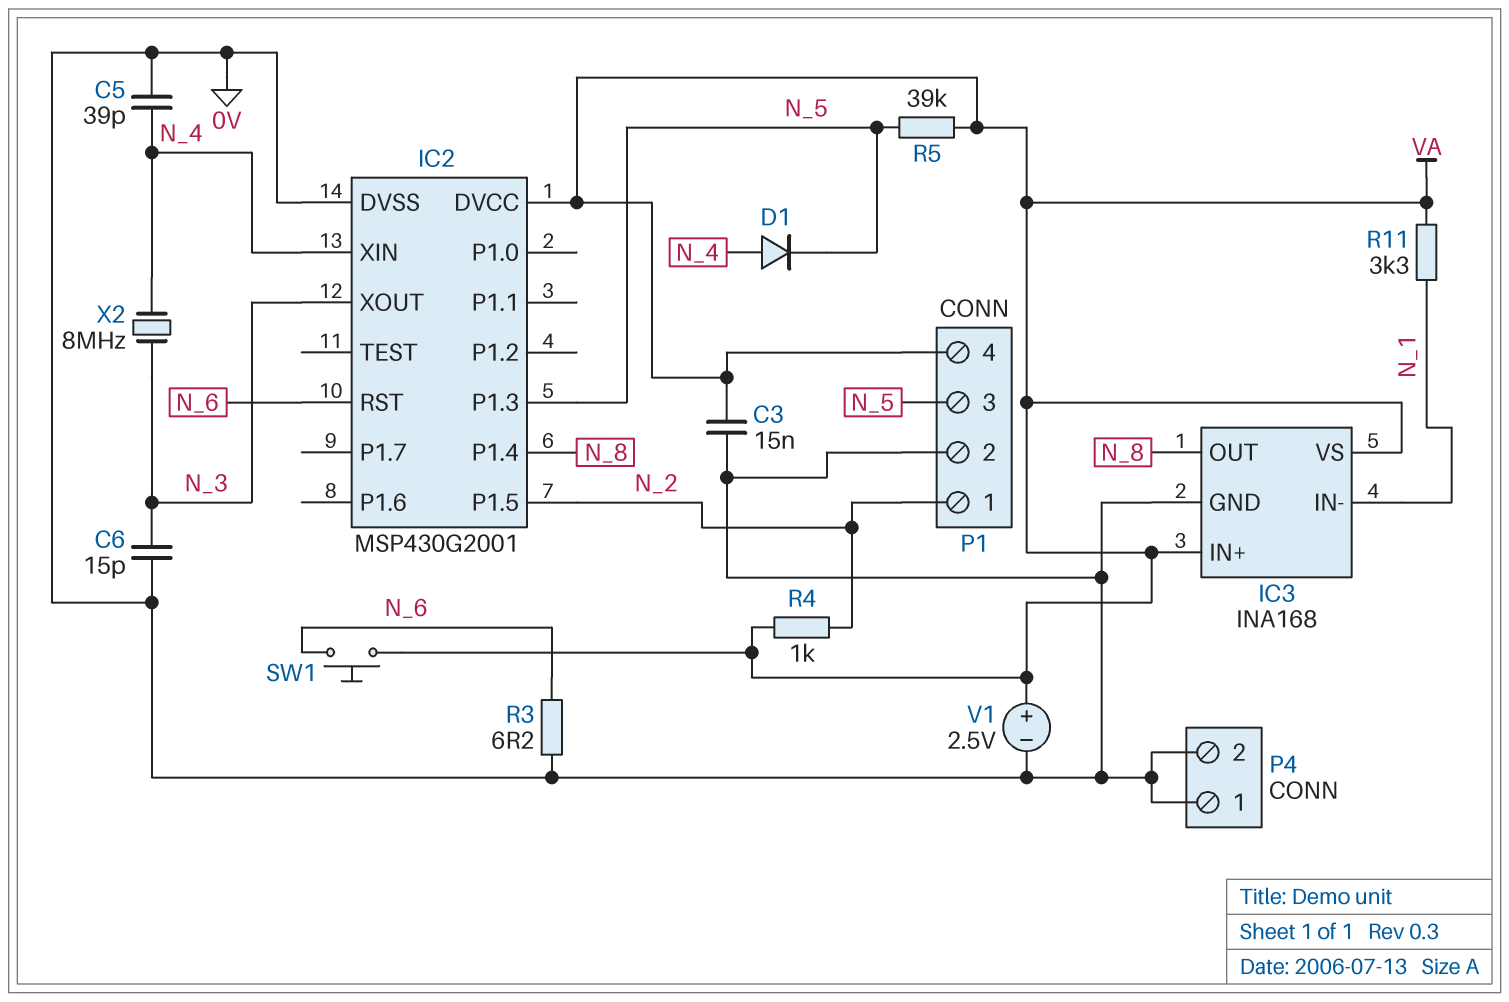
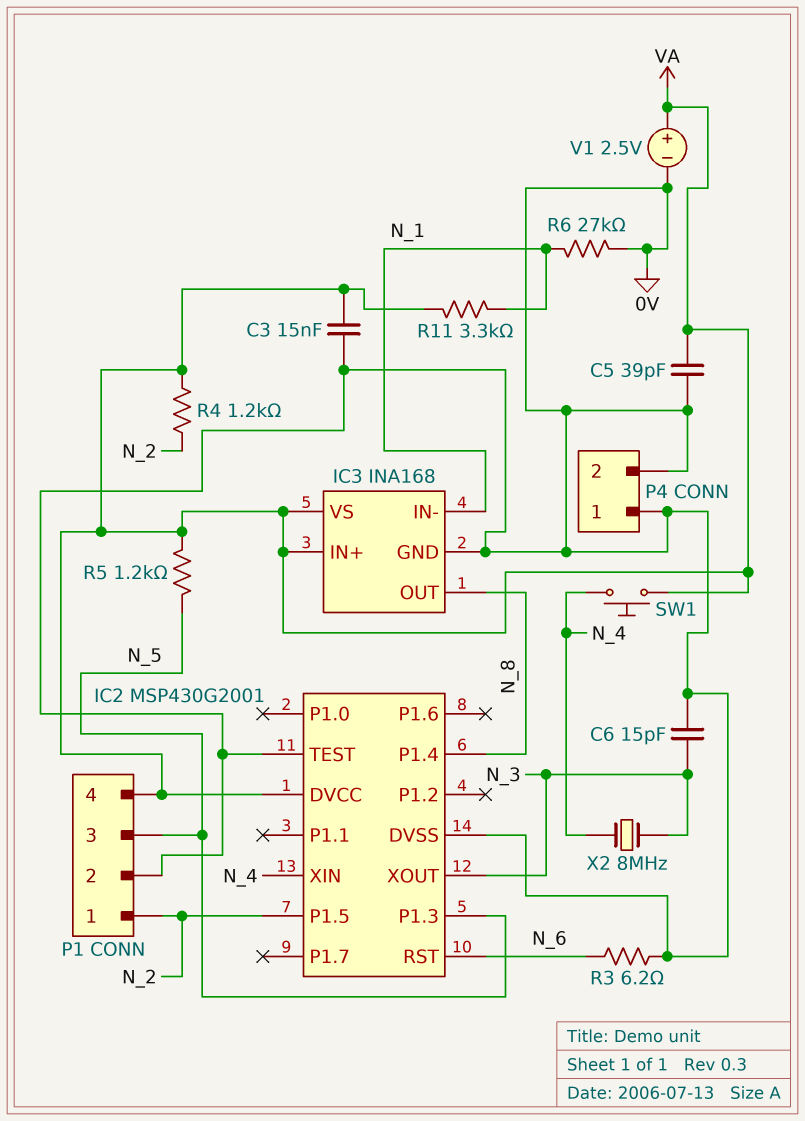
C5: 39pF (0V, N_4) -> 39pF (0V, VA)
D1: diode (A N_4, K N_5) -> none
IC2 pin TEST: none -> 0V
R4: 1k (N_2, VA) -> 1.2k (N_2, VA)
R5: 39k (N_5, VA) -> 1.2k (N_5, VA)
R6: none -> 27k (0V, N_1)
SW1: button (N_6, VA) -> button (N_4, VA)

